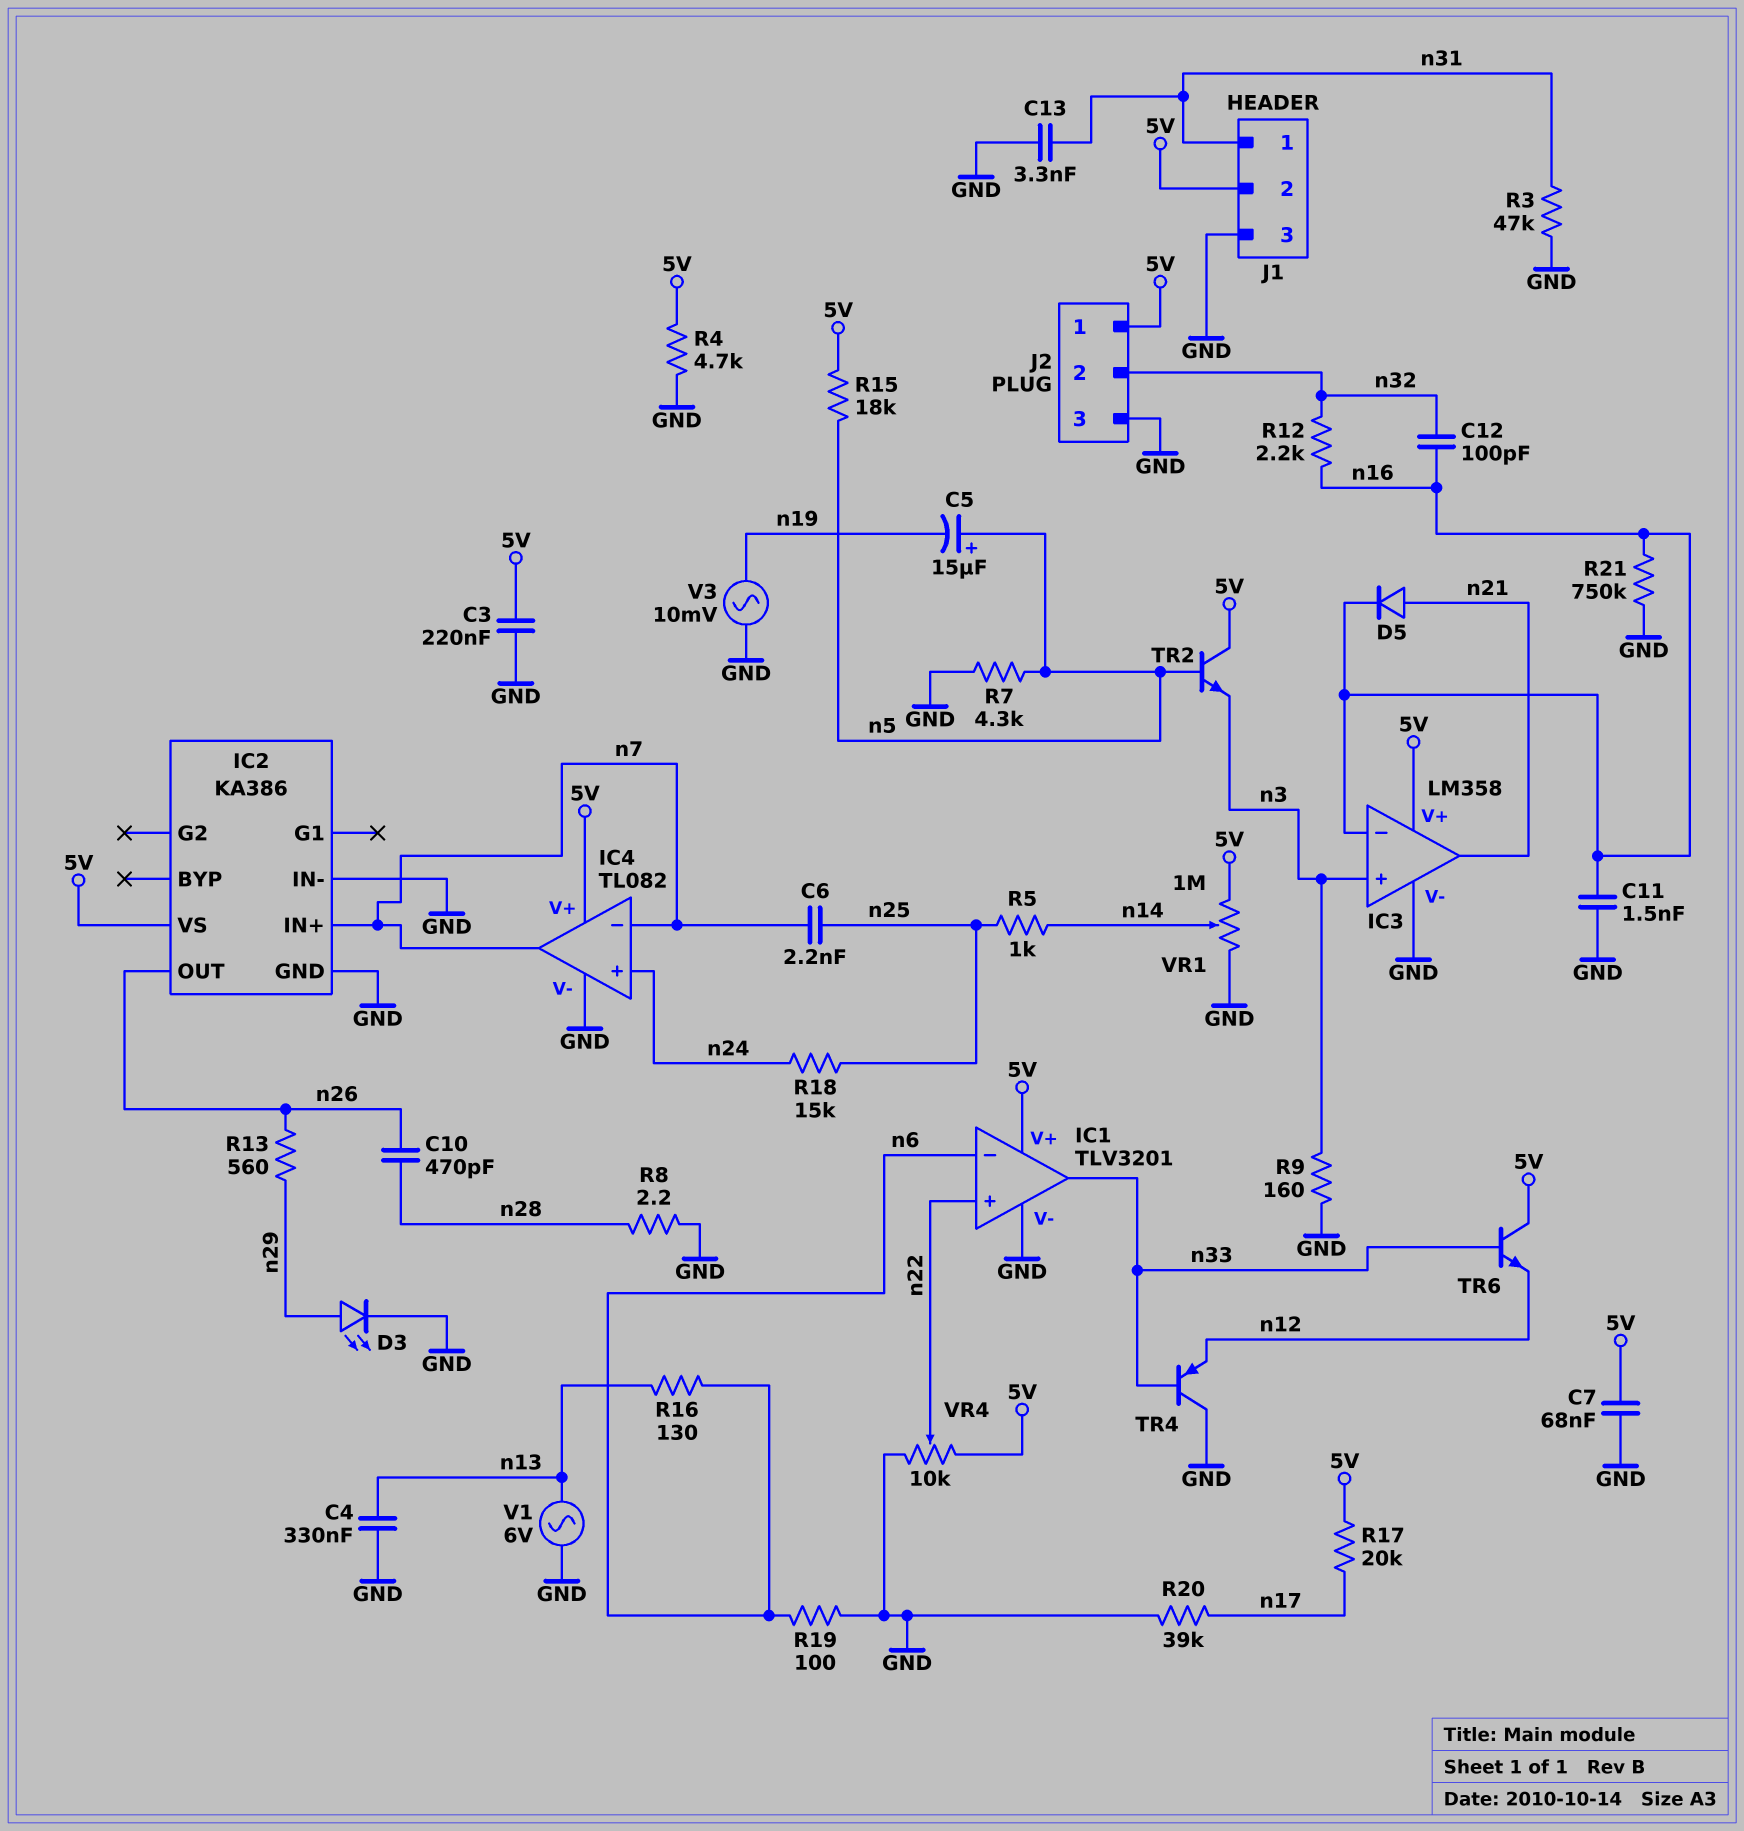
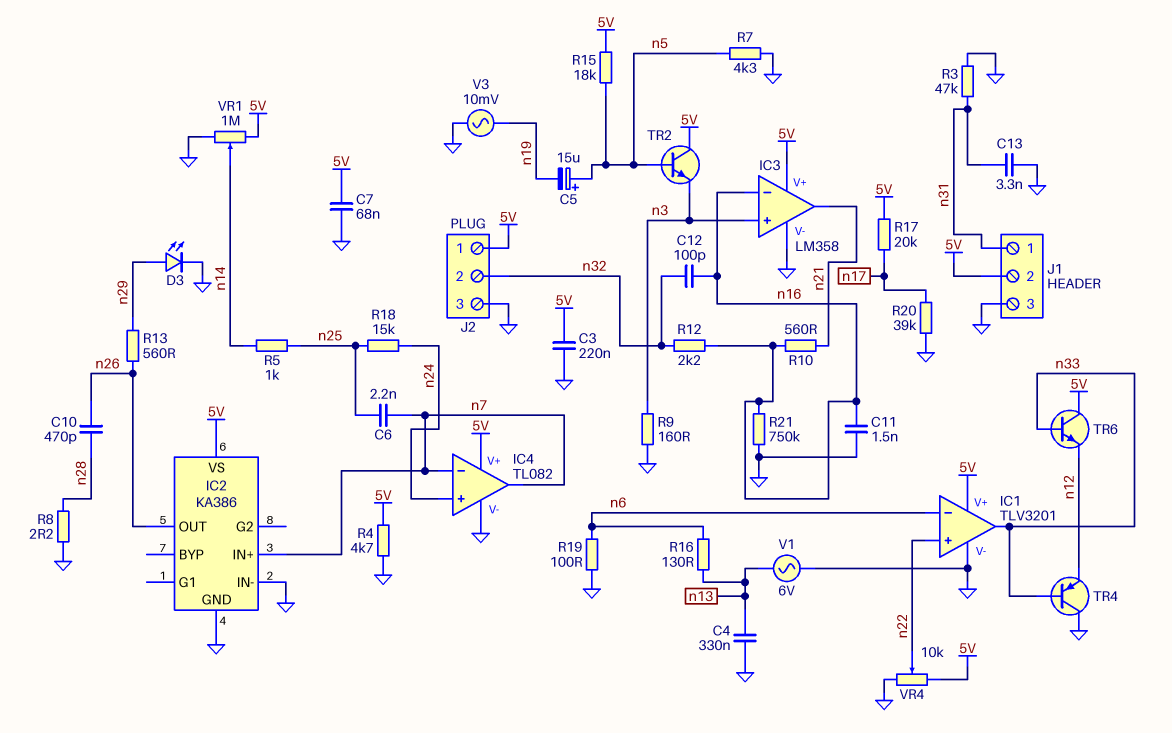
D5: diode (A n21, K n16) -> none
R10: none -> 560 (n16, n21)

